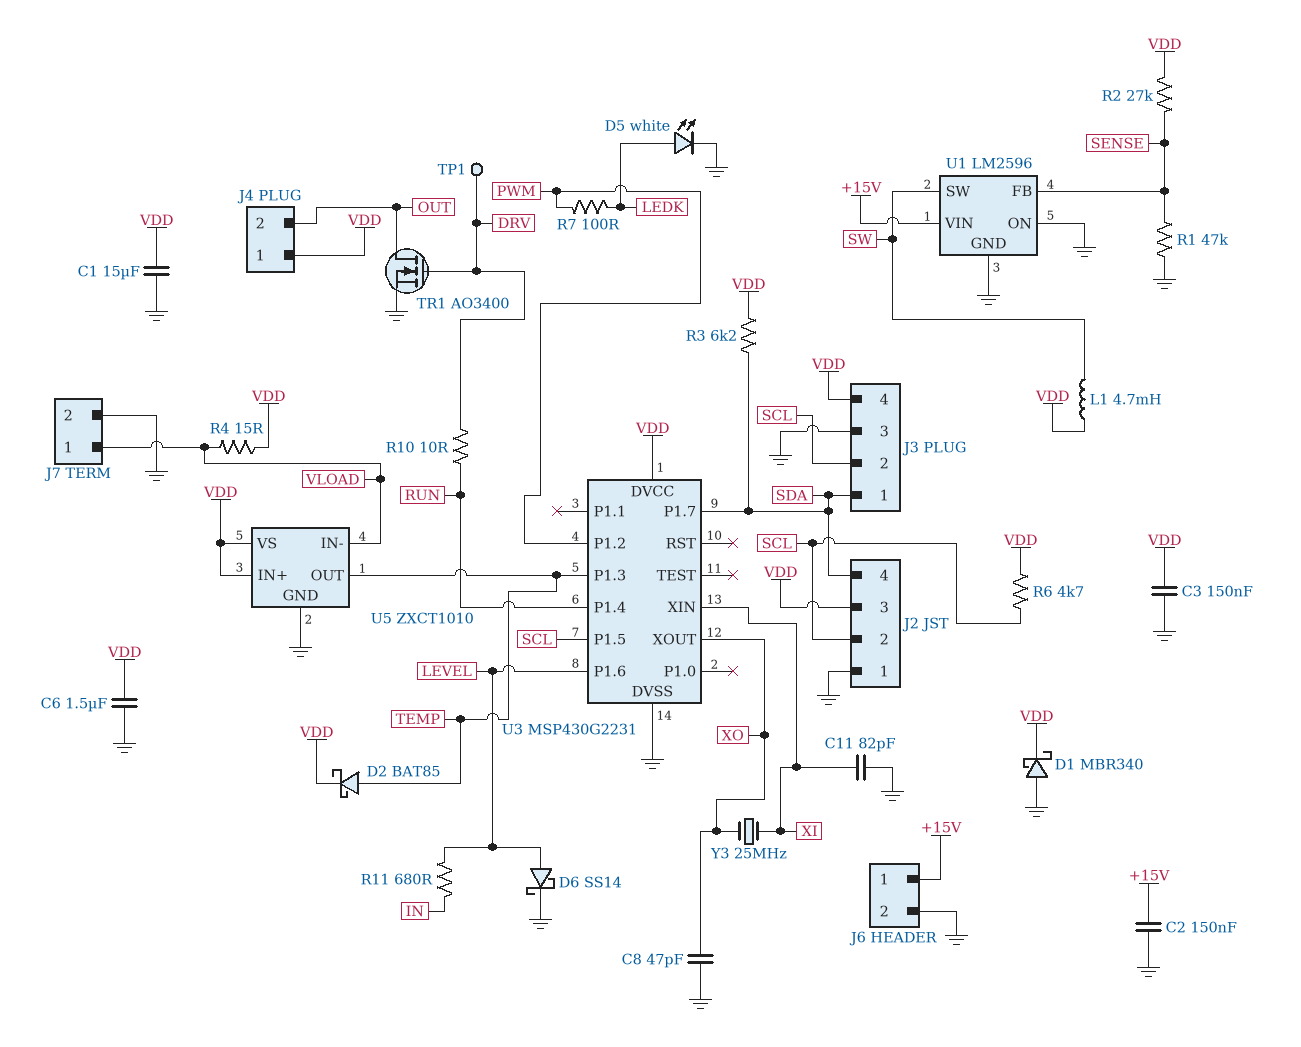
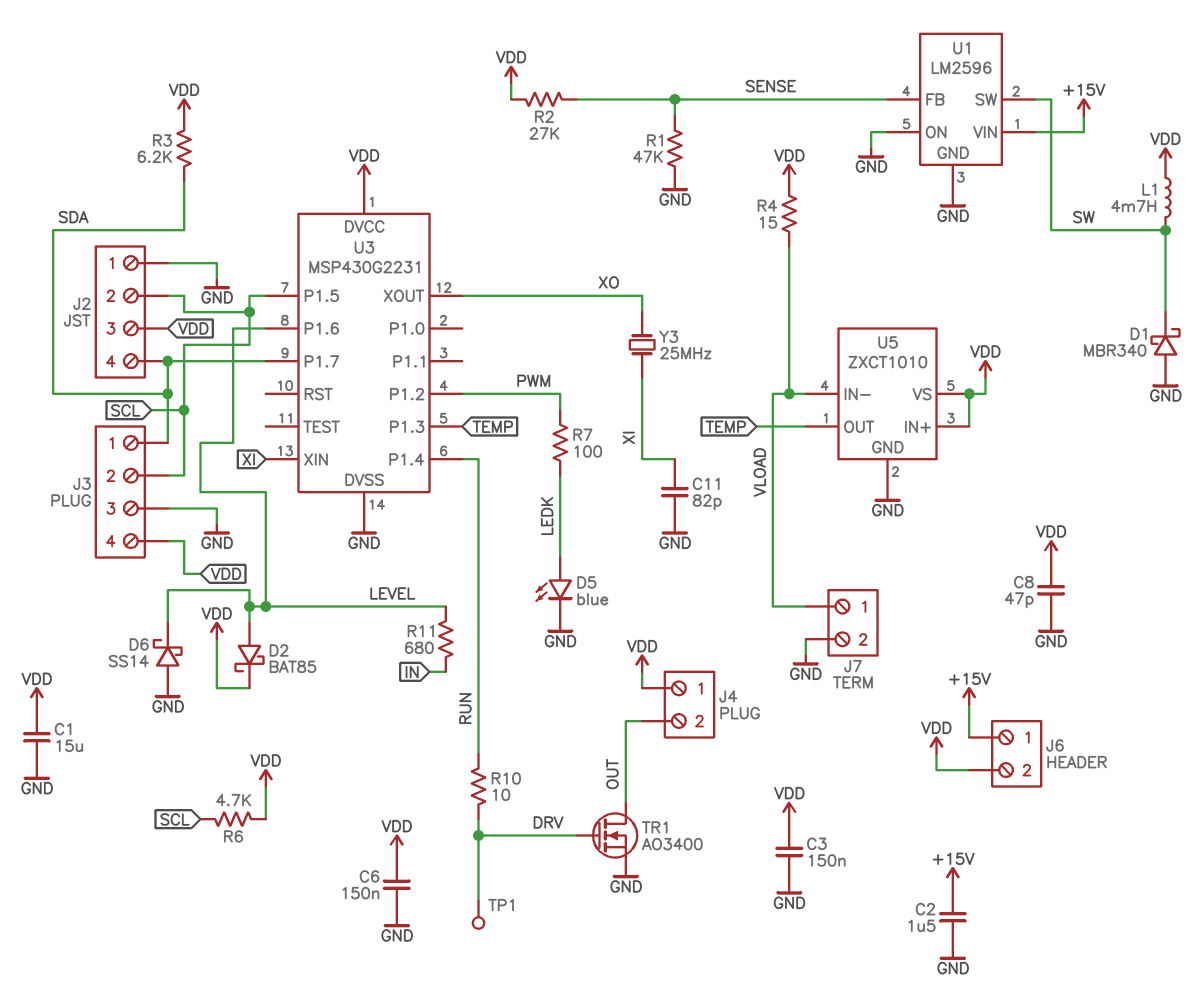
C2: 150nF (+15V, GND) -> 1.5uF (+15V, GND)
C6: 1.5uF (GND, VDD) -> 150nF (GND, VDD)
C8: 47pF (GND, XO) -> 47pF (GND, VDD)
D1: schottky MBR340 (A GND, K VDD) -> schottky MBR340 (A GND, K SW)
D2: schottky BAT85 (A TEMP, K VDD) -> schottky BAT85 (A LEVEL, K VDD)
D5: LED white (A LEDK, K GND) -> LED blue (A LEDK, K GND)
D6: schottky SS14 (A LEVEL, K GND) -> schottky SS14 (A GND, K LEVEL)
J6 pin 2: GND -> VDD

